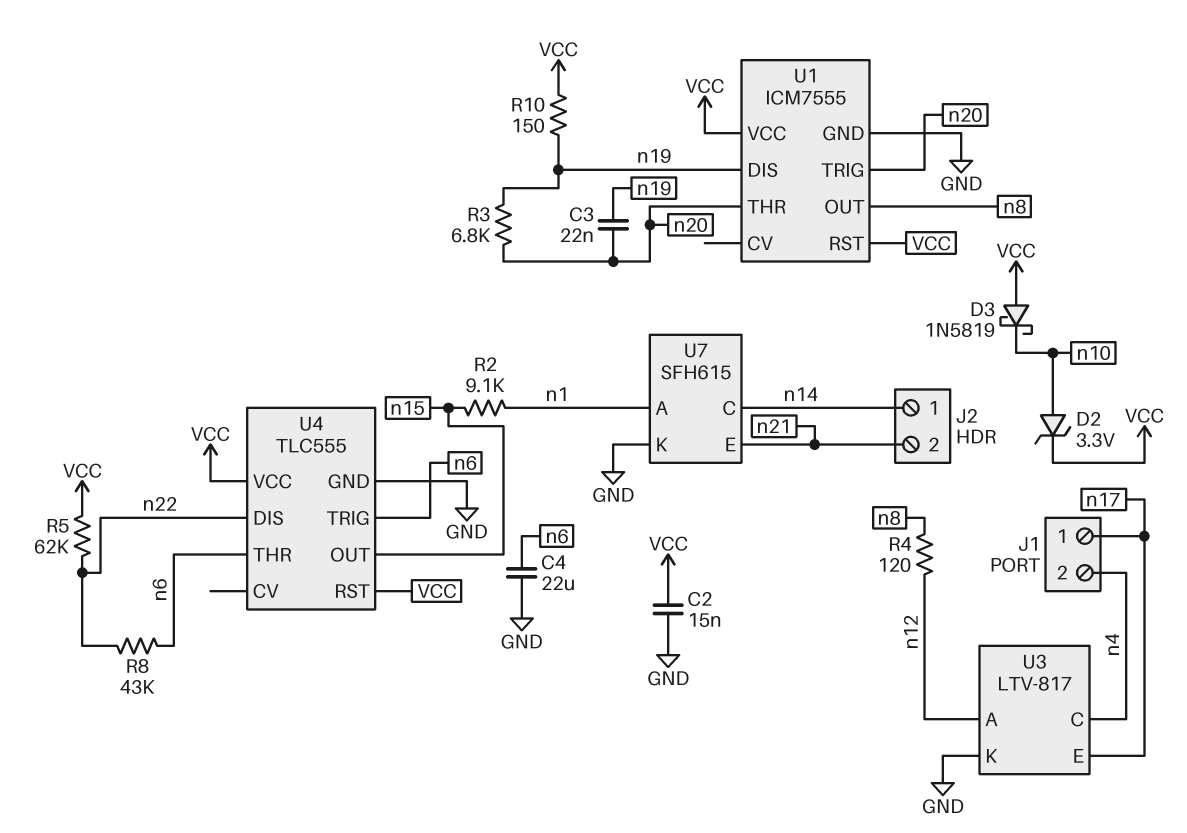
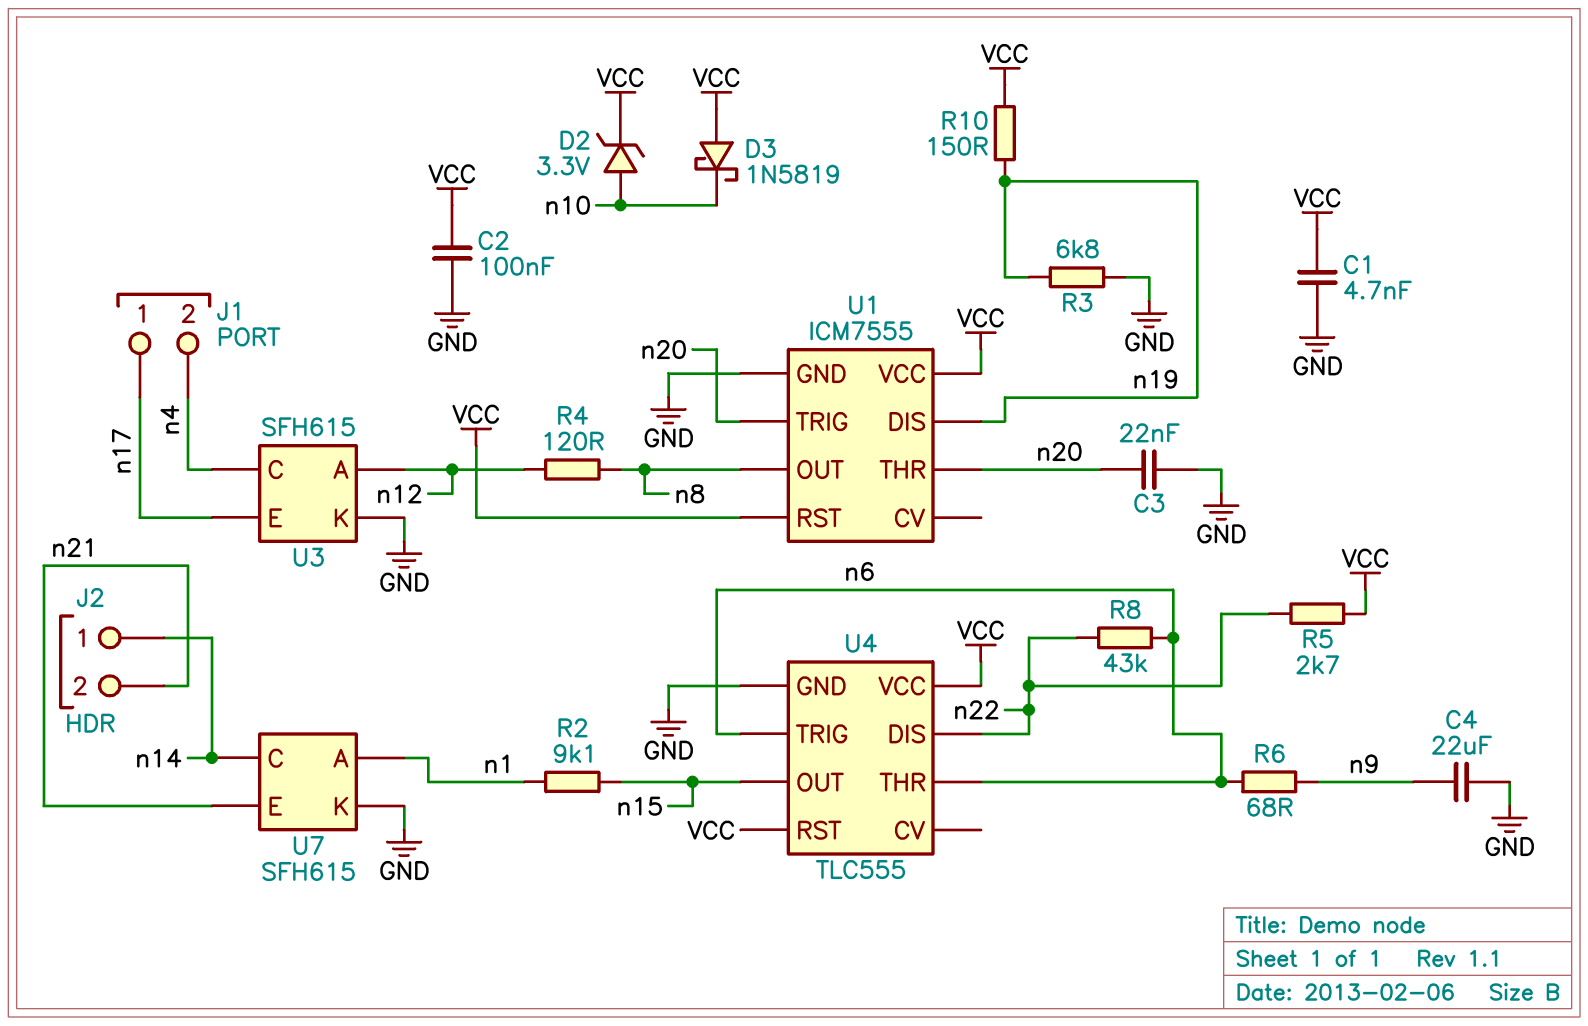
C1: none -> 4.7nF (GND, VCC)
C2: 15nF (GND, VCC) -> 100nF (GND, VCC)
C3: 22nF (n19, n20) -> 22nF (GND, n20)
C4: 22uF (GND, n6) -> 22uF (GND, n9)
R3: 6.8k (n19, n20) -> 6.8k (GND, n19)
R5: 62k (VCC, n22) -> 2.7k (VCC, n22)
R6: none -> 68 (n6, n9)
U3: LTV-817 -> SFH615

